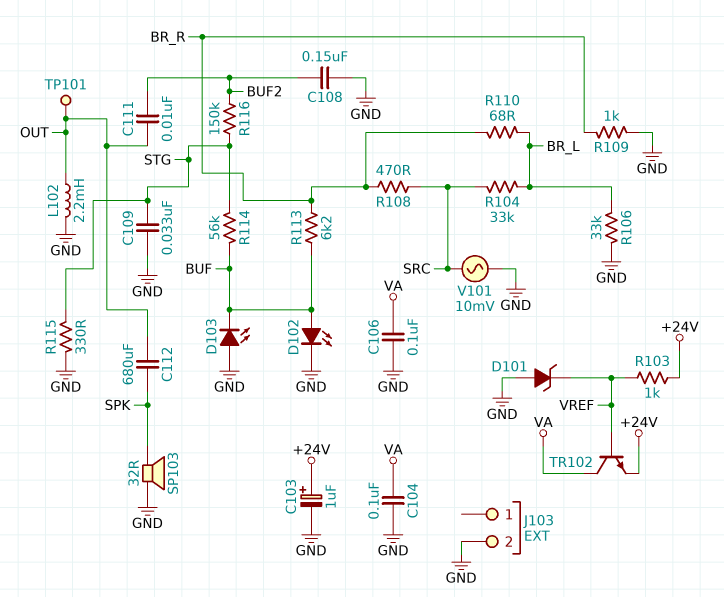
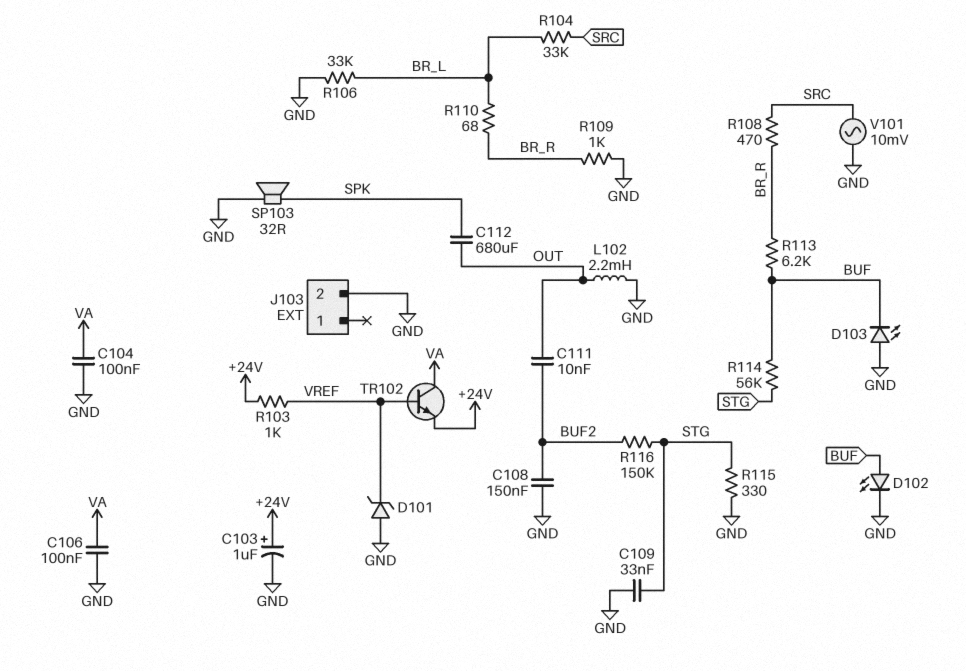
TP101: test point (OUT) -> none

